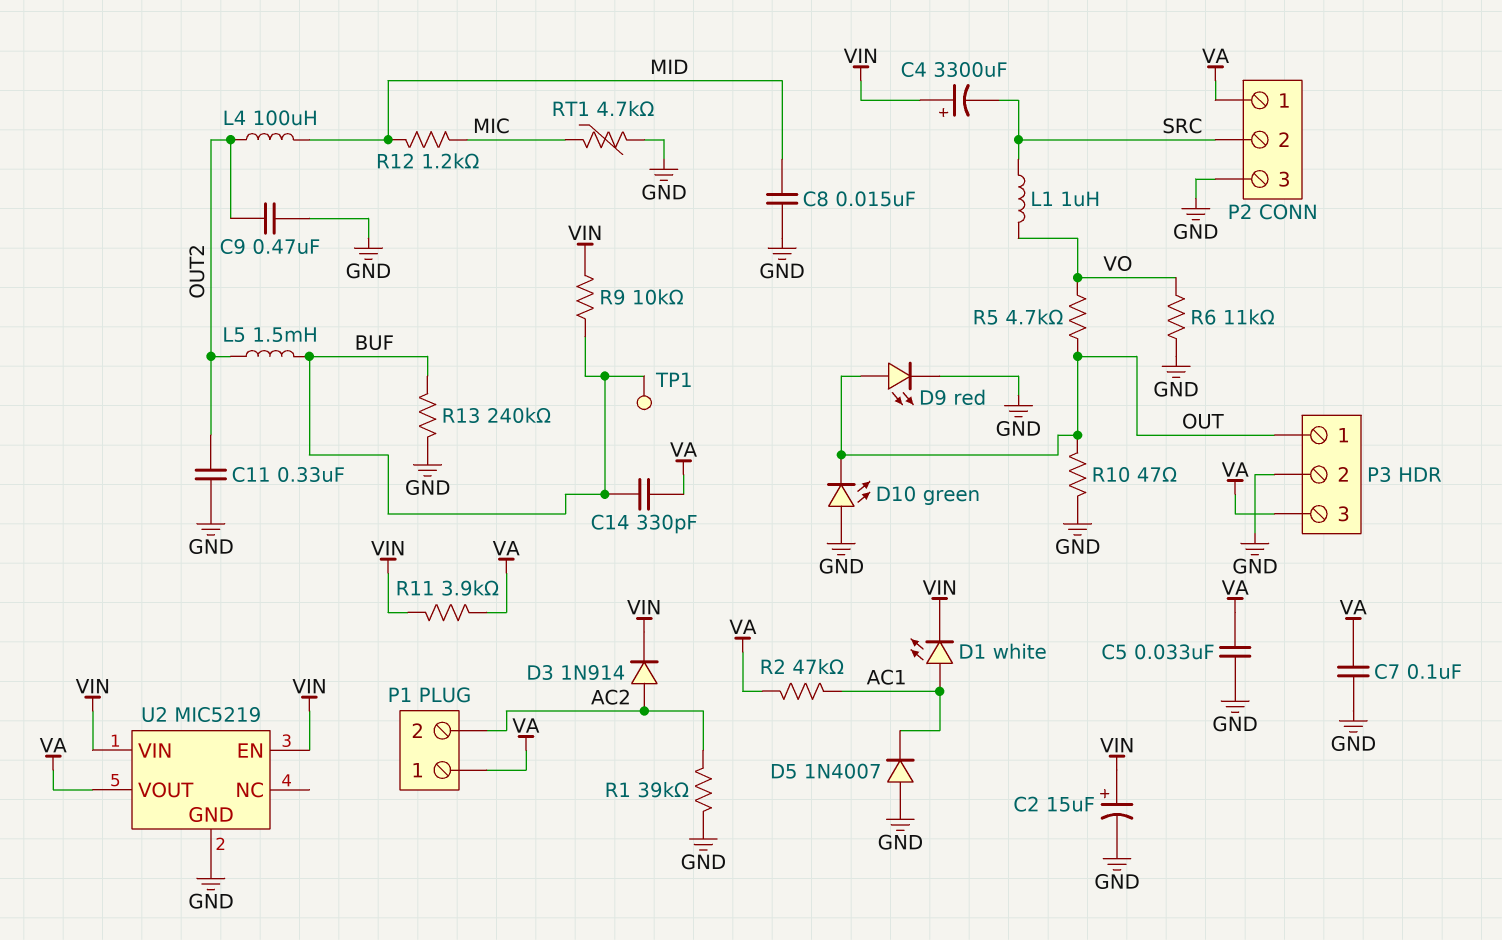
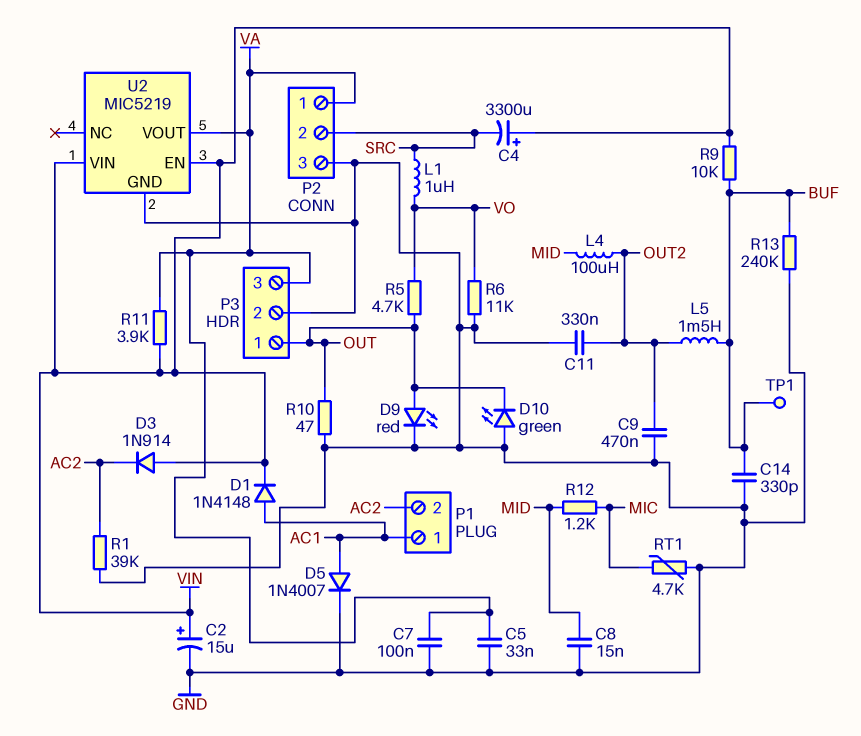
C14: 330pF (BUF, VA) -> 330pF (BUF, GND)
D1: LED white (A AC1, K VIN) -> diode 1N4148 (A AC1, K VIN)
D3: diode 1N914 (A AC2, K VIN) -> diode 1N914 (A VIN, K AC2)
D5: diode 1N4007 (A GND, K AC1) -> diode 1N4007 (A AC1, K GND)
P1 pin 1: VA -> AC1
R2: 47k (AC1, VA) -> none

